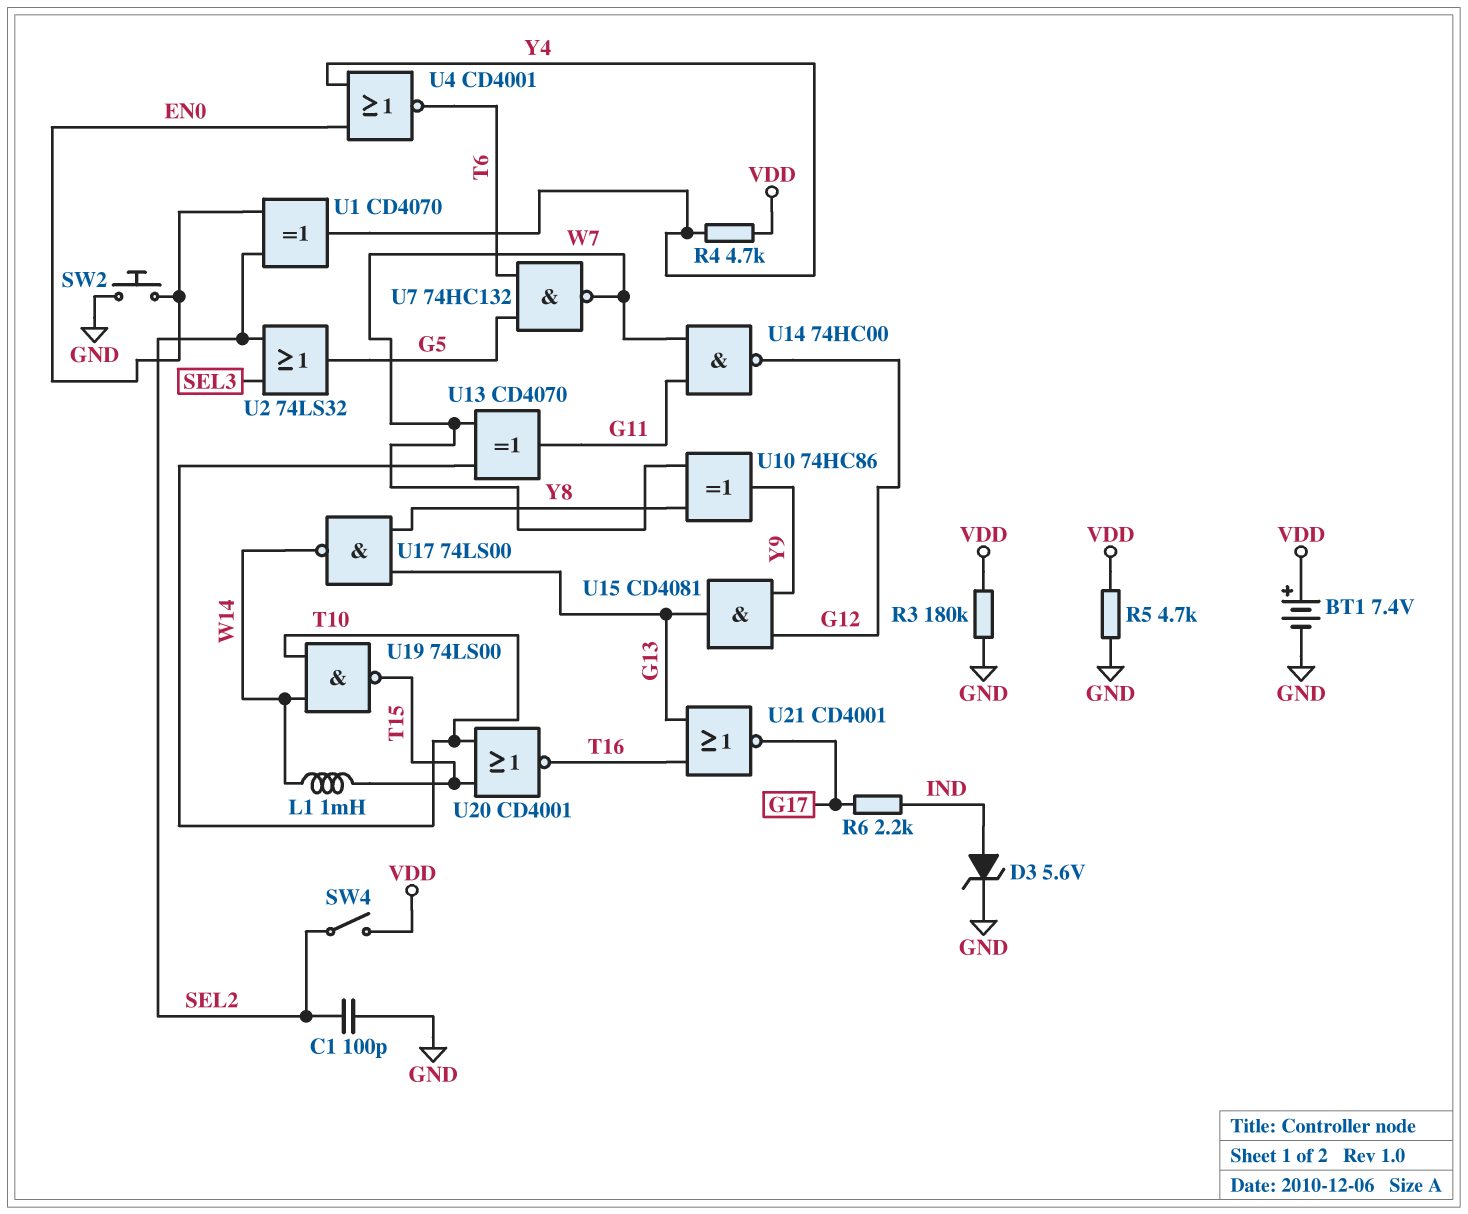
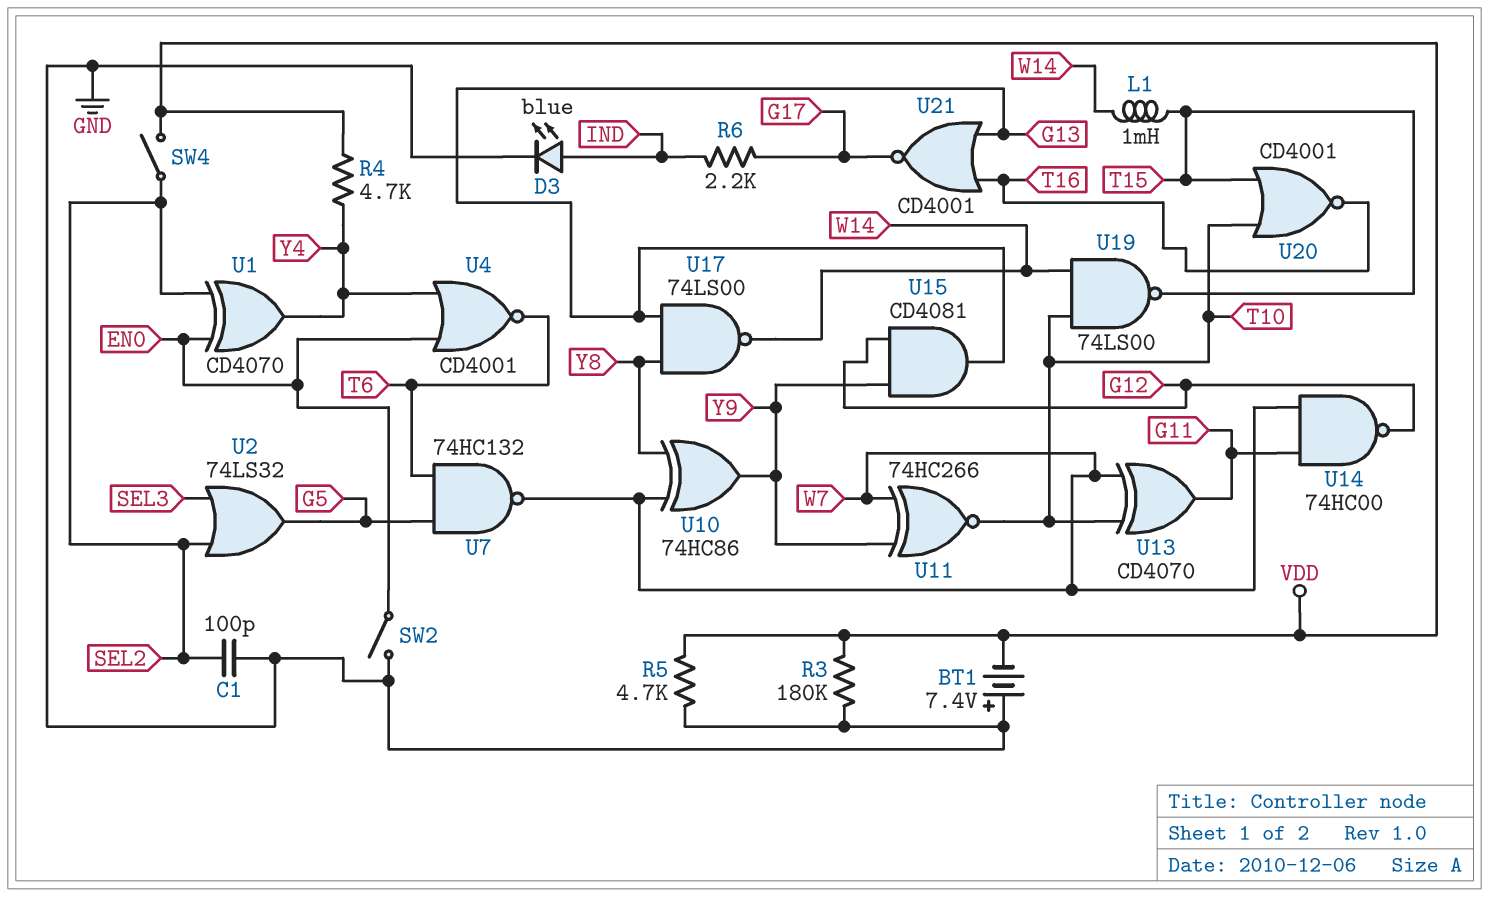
BT1: 7.4V (plus VDD, minus GND) -> 7.4V (plus GND, minus VDD)
D3: zener 5.6V (A IND, K GND) -> LED blue (A IND, K GND)
SW2: button (EN0, GND) -> switch (EN0, GND)
U11: none -> XNOR 74HC266 (in W7, in Y9, out T10)

